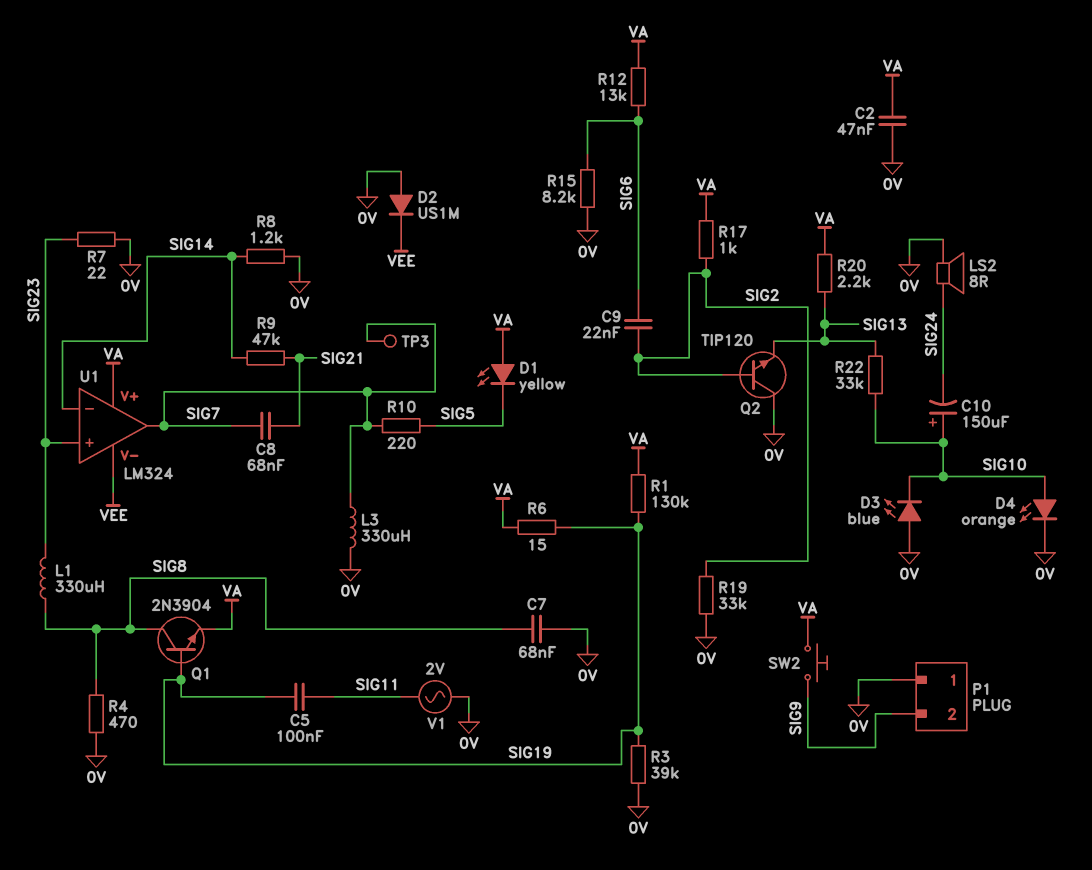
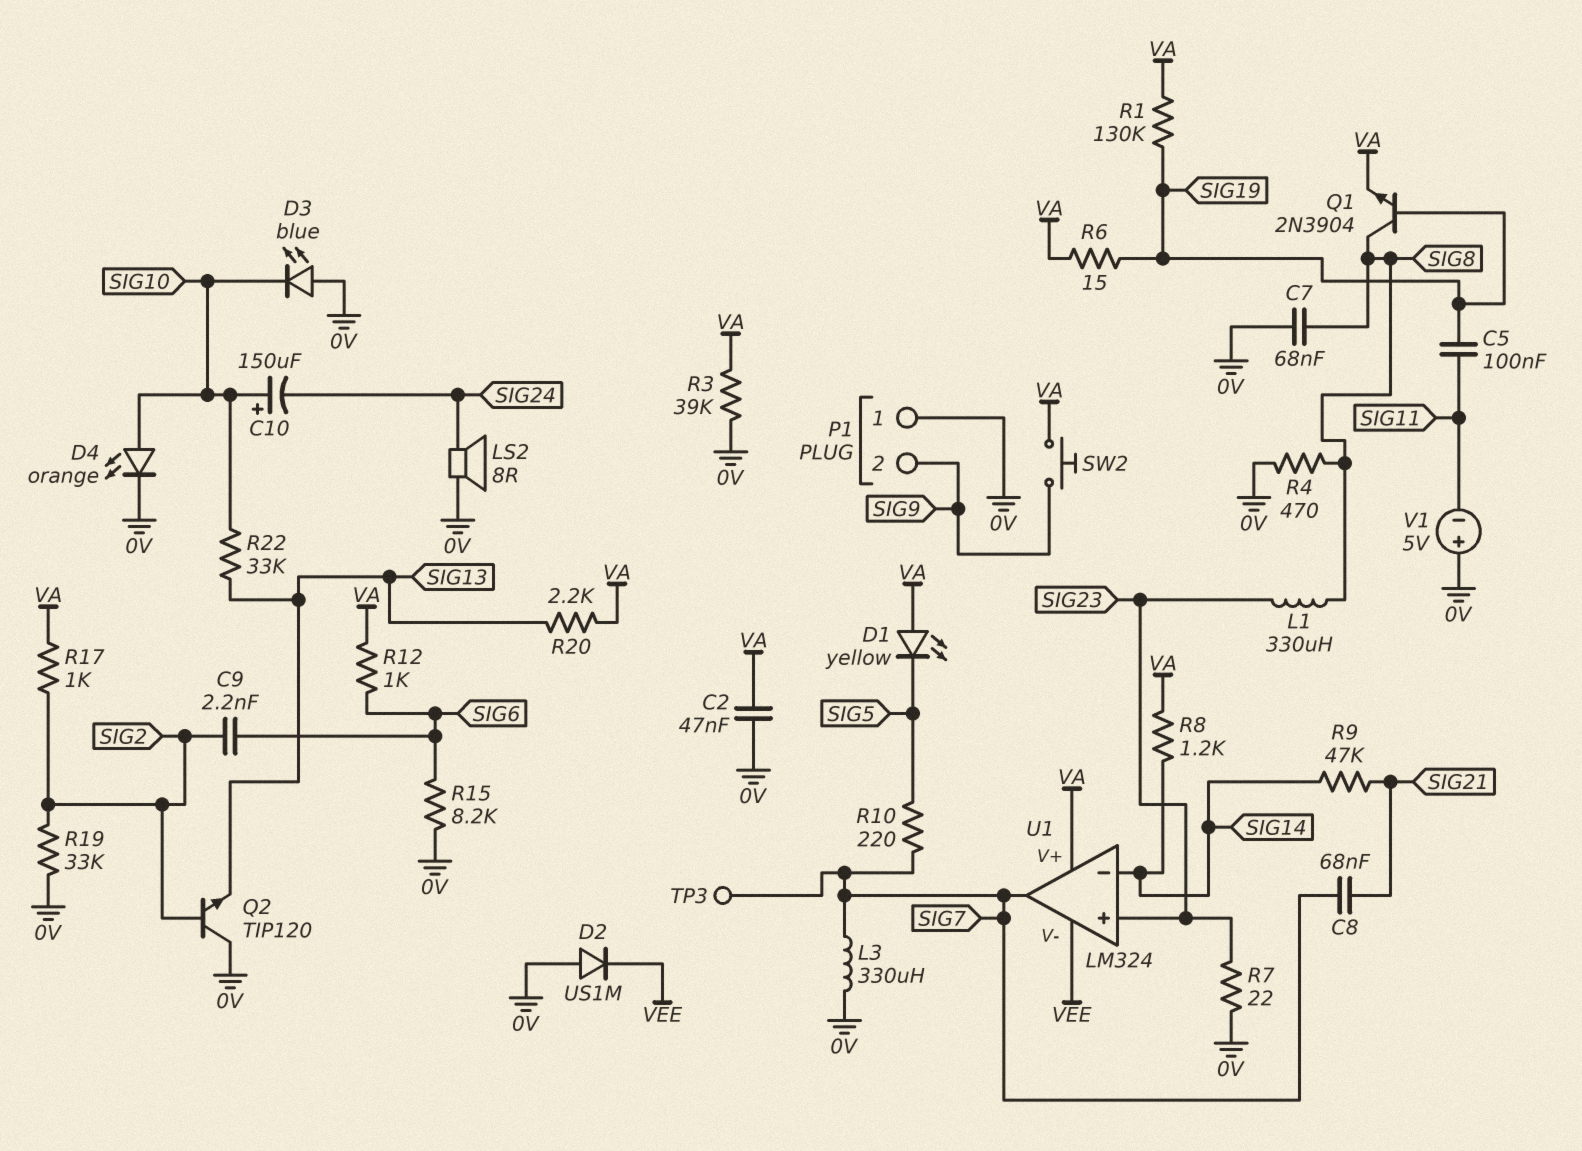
C9: 22nF (SIG2, SIG6) -> 2.2nF (SIG2, SIG6)
R3: 39k (0V, SIG19) -> 39k (0V, VA)
R8: 1.2k (0V, SIG14) -> 1.2k (SIG14, VA)
R12: 13k (SIG6, VA) -> 1k (SIG6, VA)
V1: AC 2V (0V, SIG11) -> 5V (plus 0V, minus SIG11)

